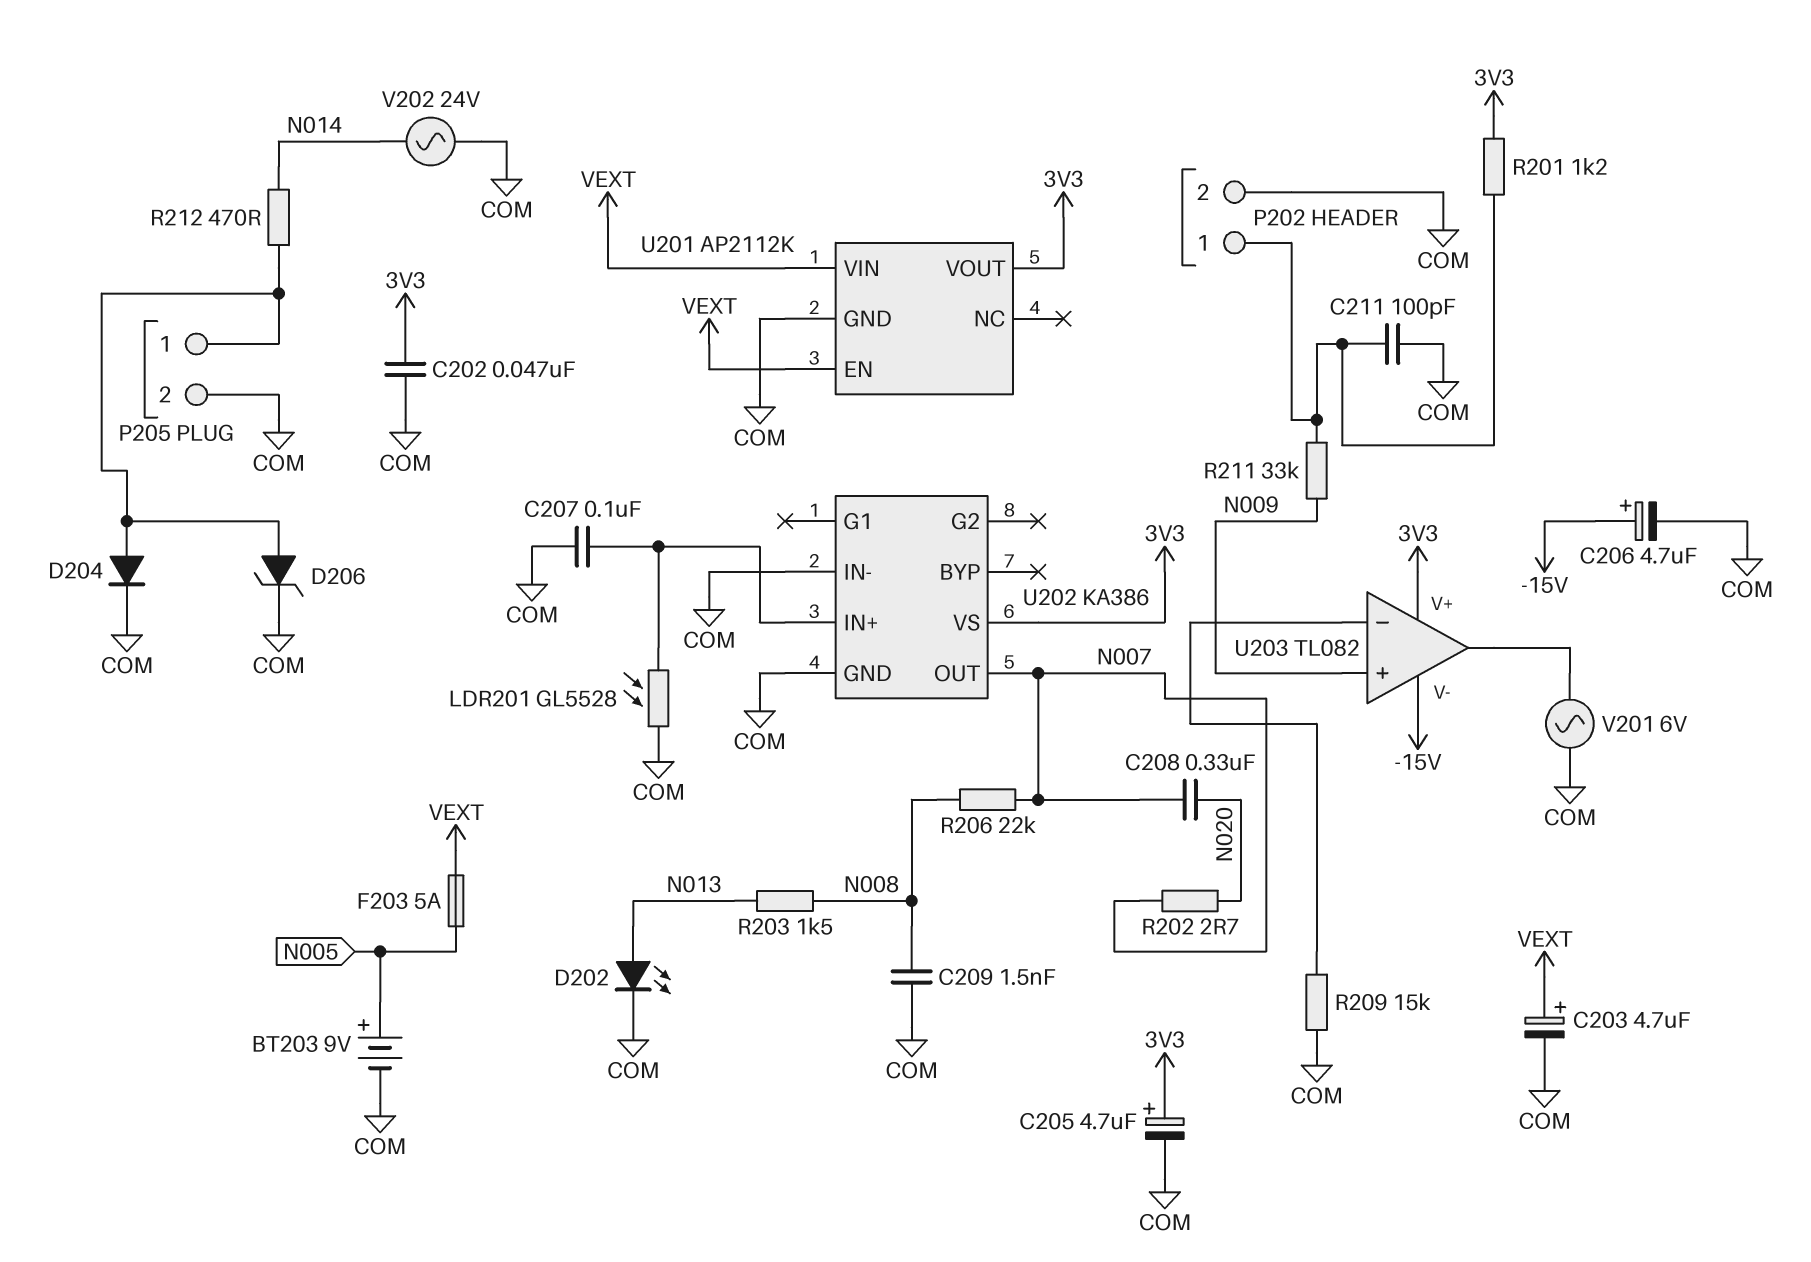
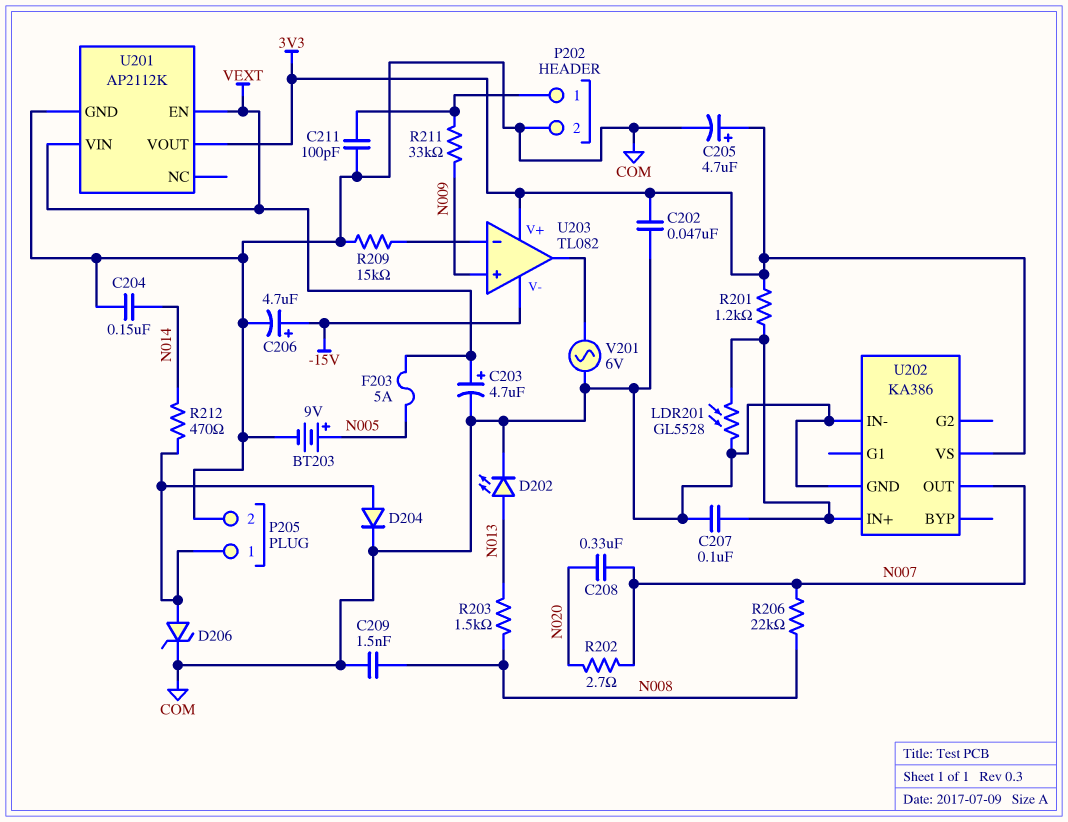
C204: none -> 150nF (COM, N014)
R201: 1.2k (3V3, P202/1) -> 1.2k (3V3, U202/IN+)
V202: AC 24V (COM, N014) -> none

